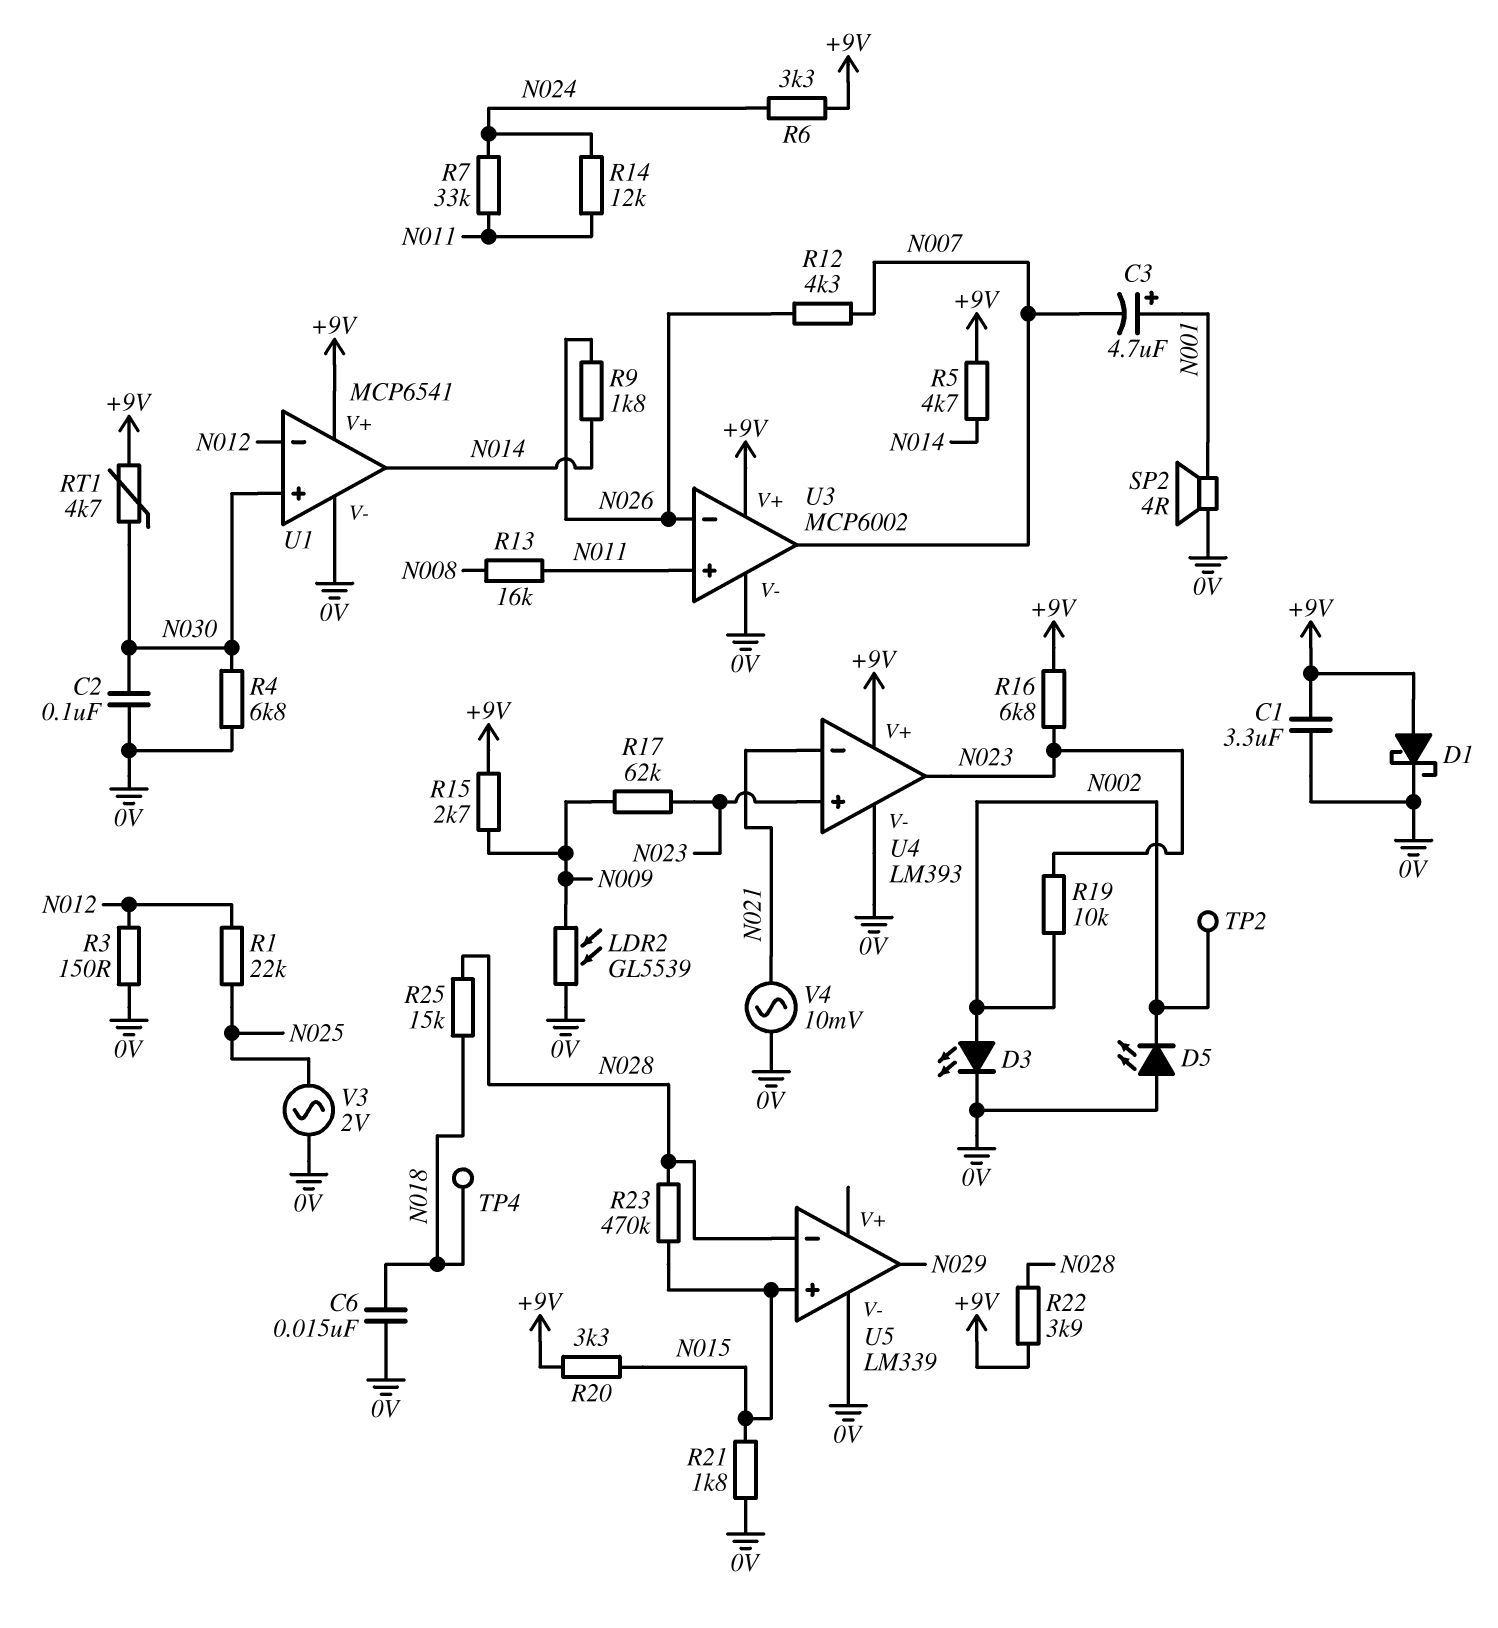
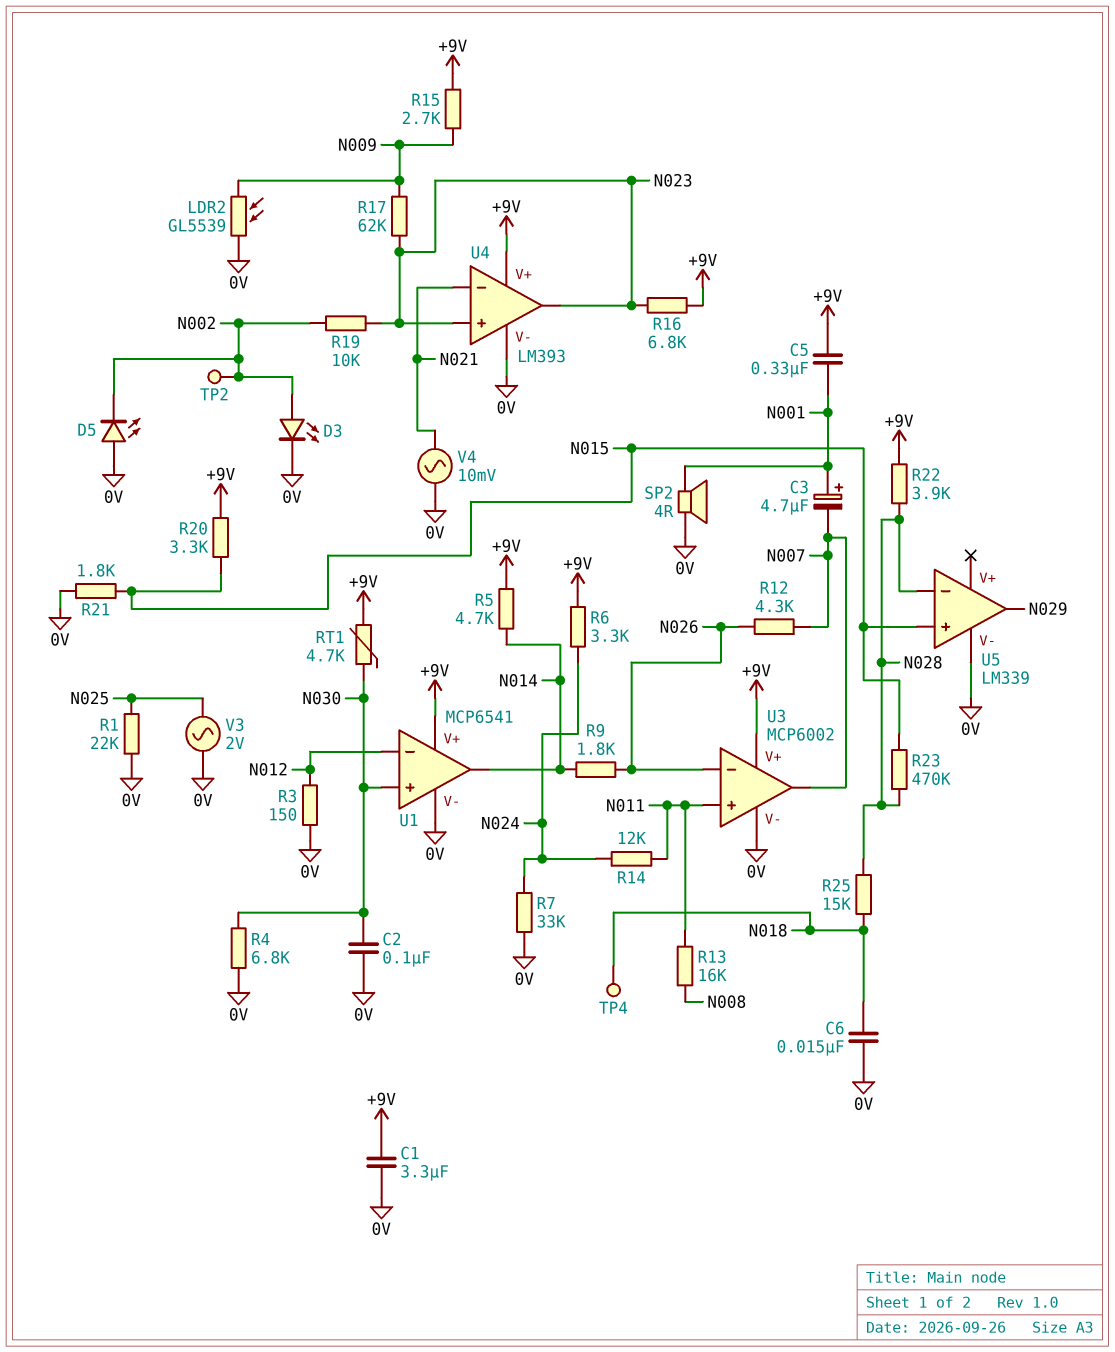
C5: none -> 330nF (+9V, N001)
D1: schottky (A +9V, K 0V) -> none
R1: 22k (N012, N025) -> 22k (0V, N025)
R7: 33k (N011, N024) -> 33k (0V, N024)

